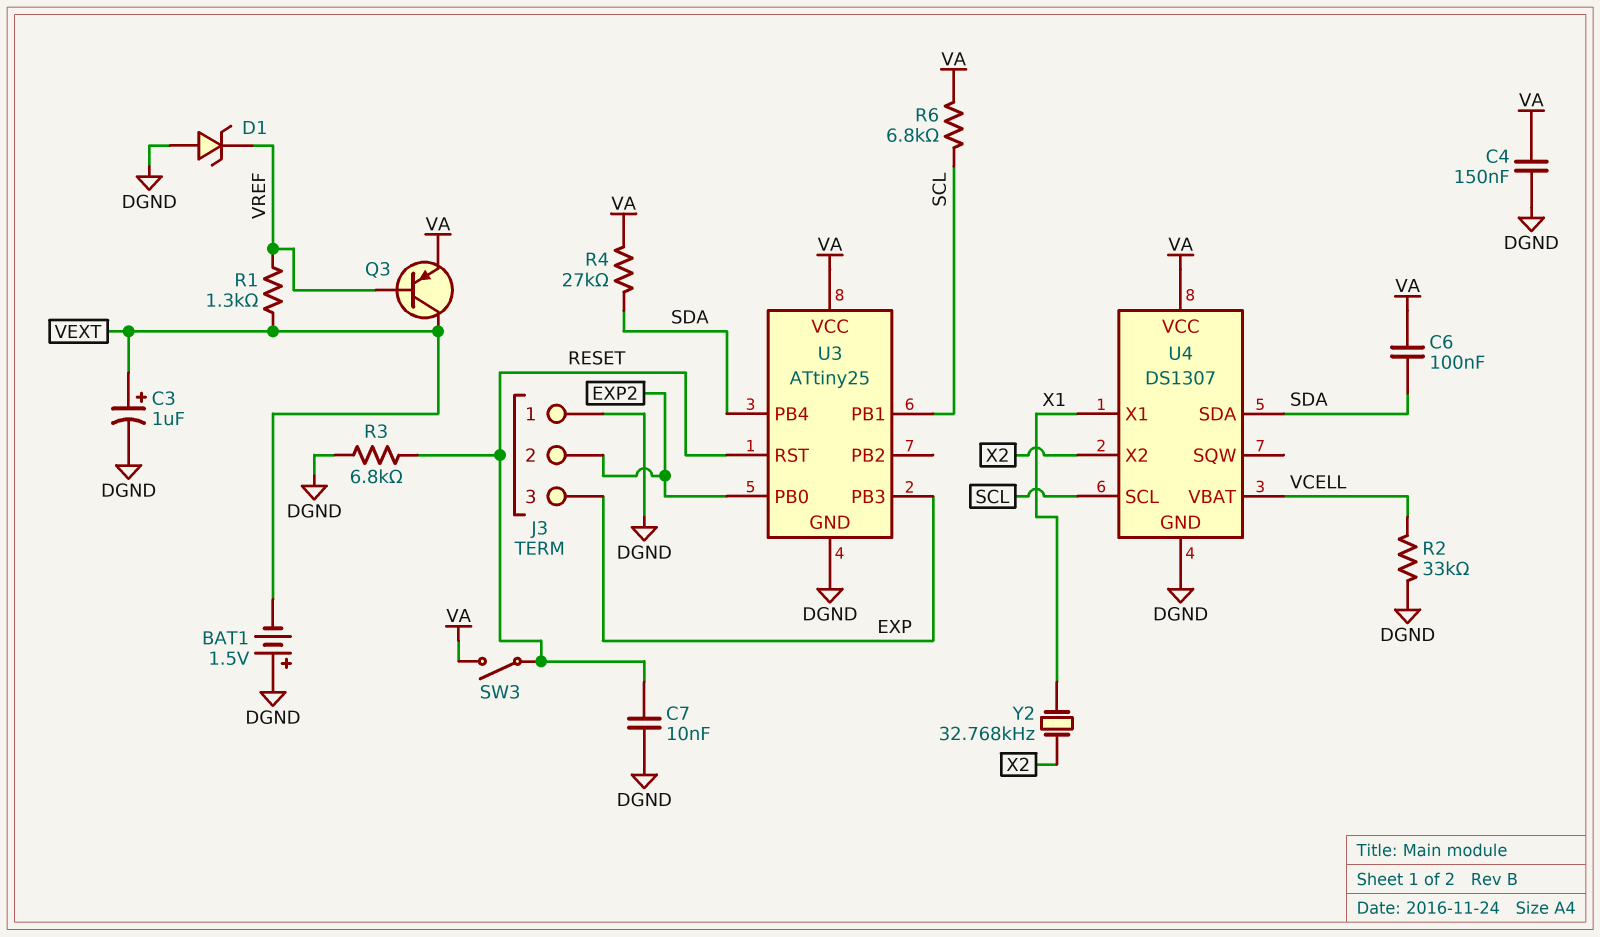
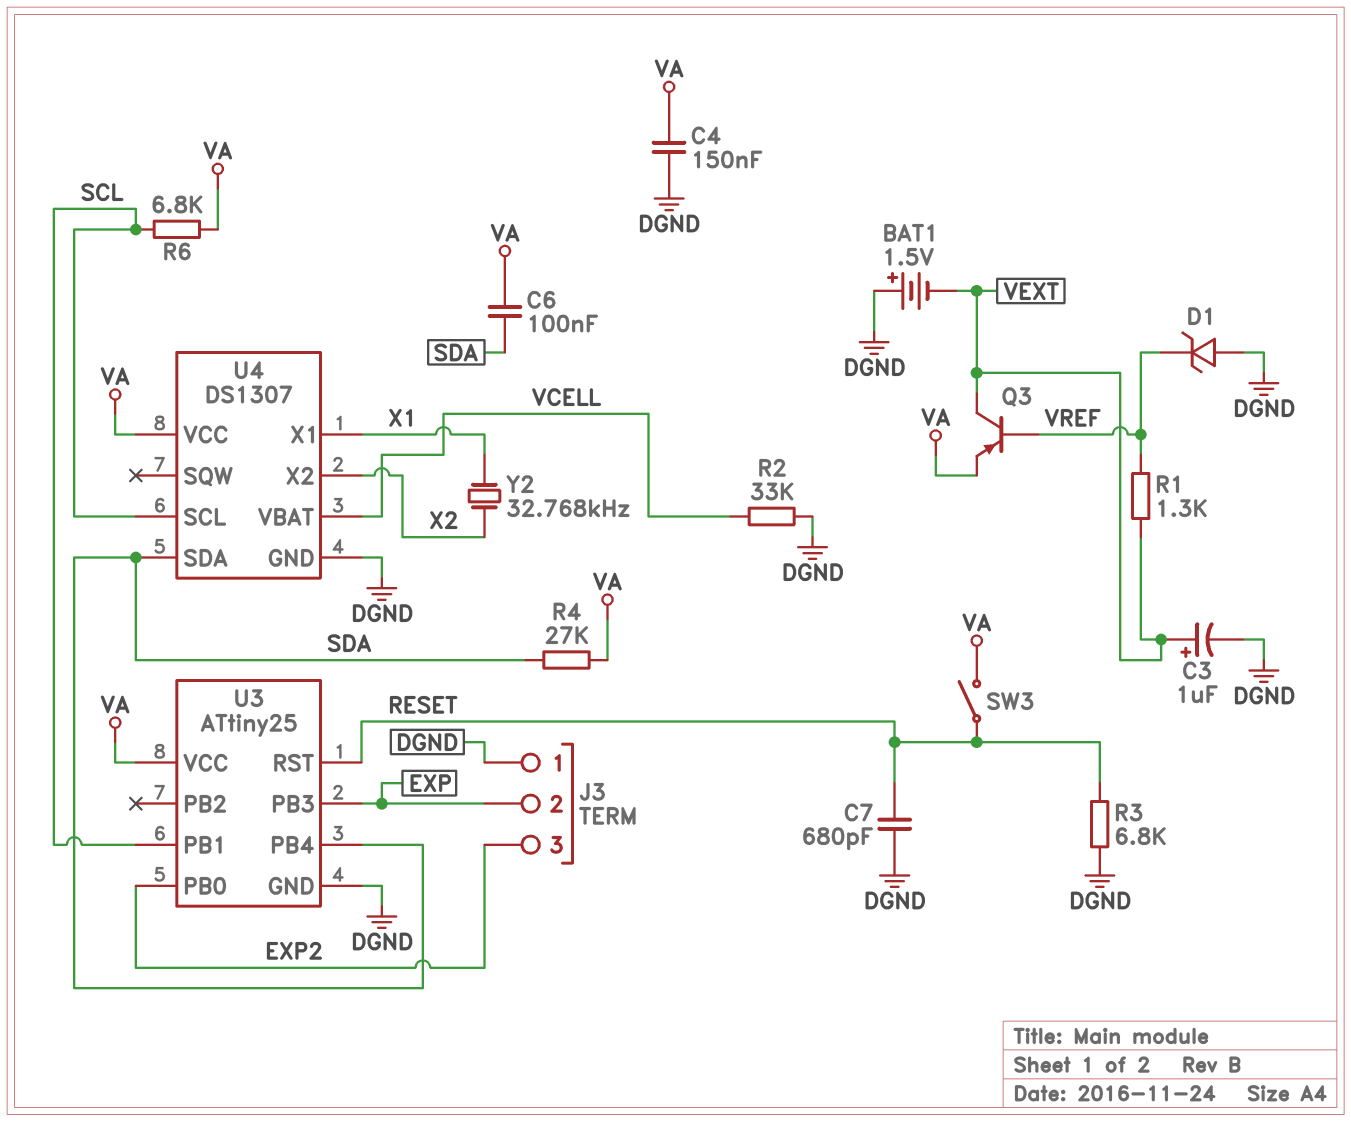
C7: 10nF (DGND, RESET) -> 680pF (DGND, RESET)
J3 pin 2: EXP2 -> EXP
J3 pin 3: EXP -> EXP2

